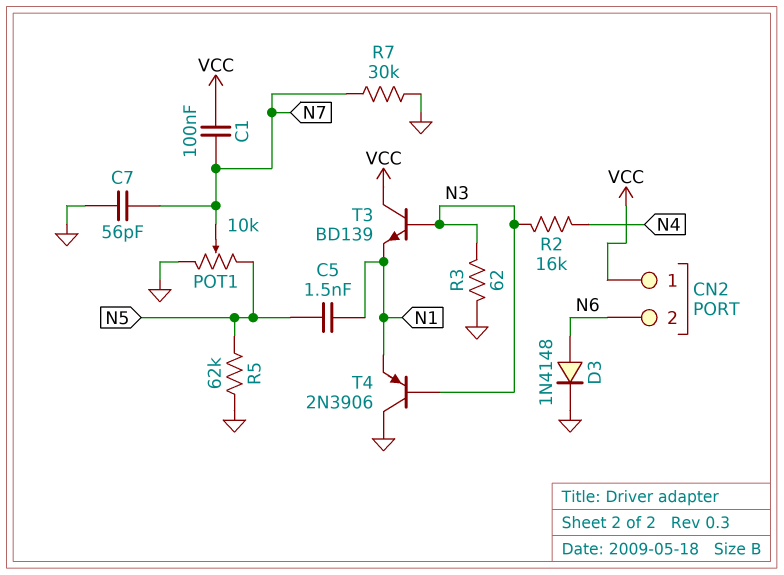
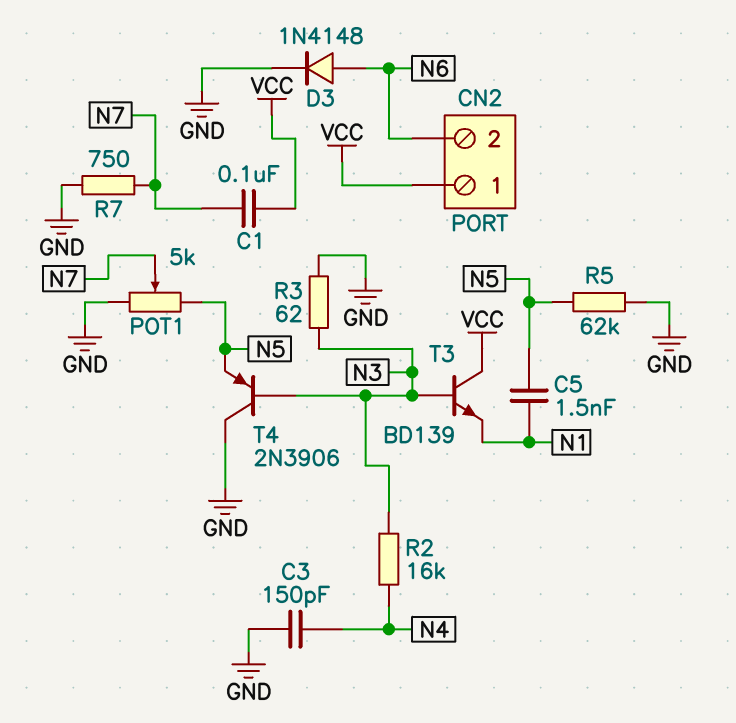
C3: none -> 150pF (GND, N4)
C7: 56pF (GND, N7) -> none
POT1: 10k (GND, N5, wiper N7) -> 5k (GND, N5, wiper N7)
R7: 30k (GND, N7) -> 750 (GND, N7)
T4: PNP 2N3906 (B N3, C GND, E N1) -> PNP 2N3906 (B N3, C GND, E N5)

